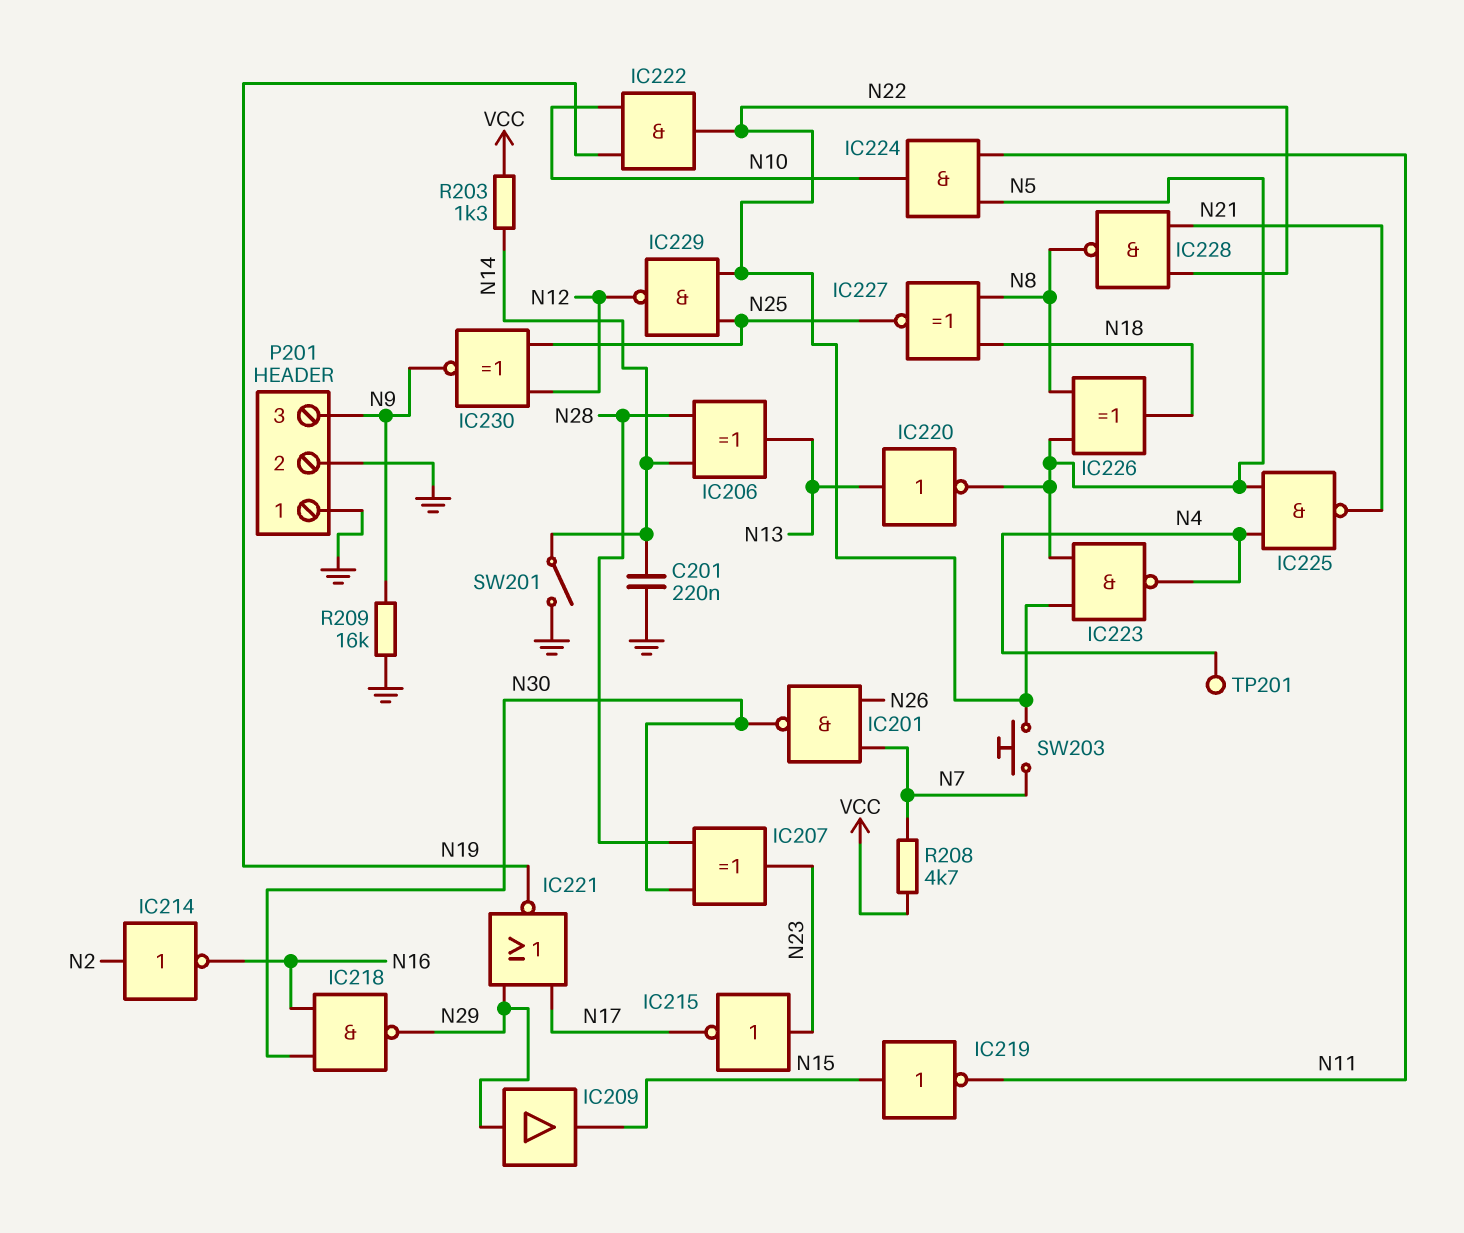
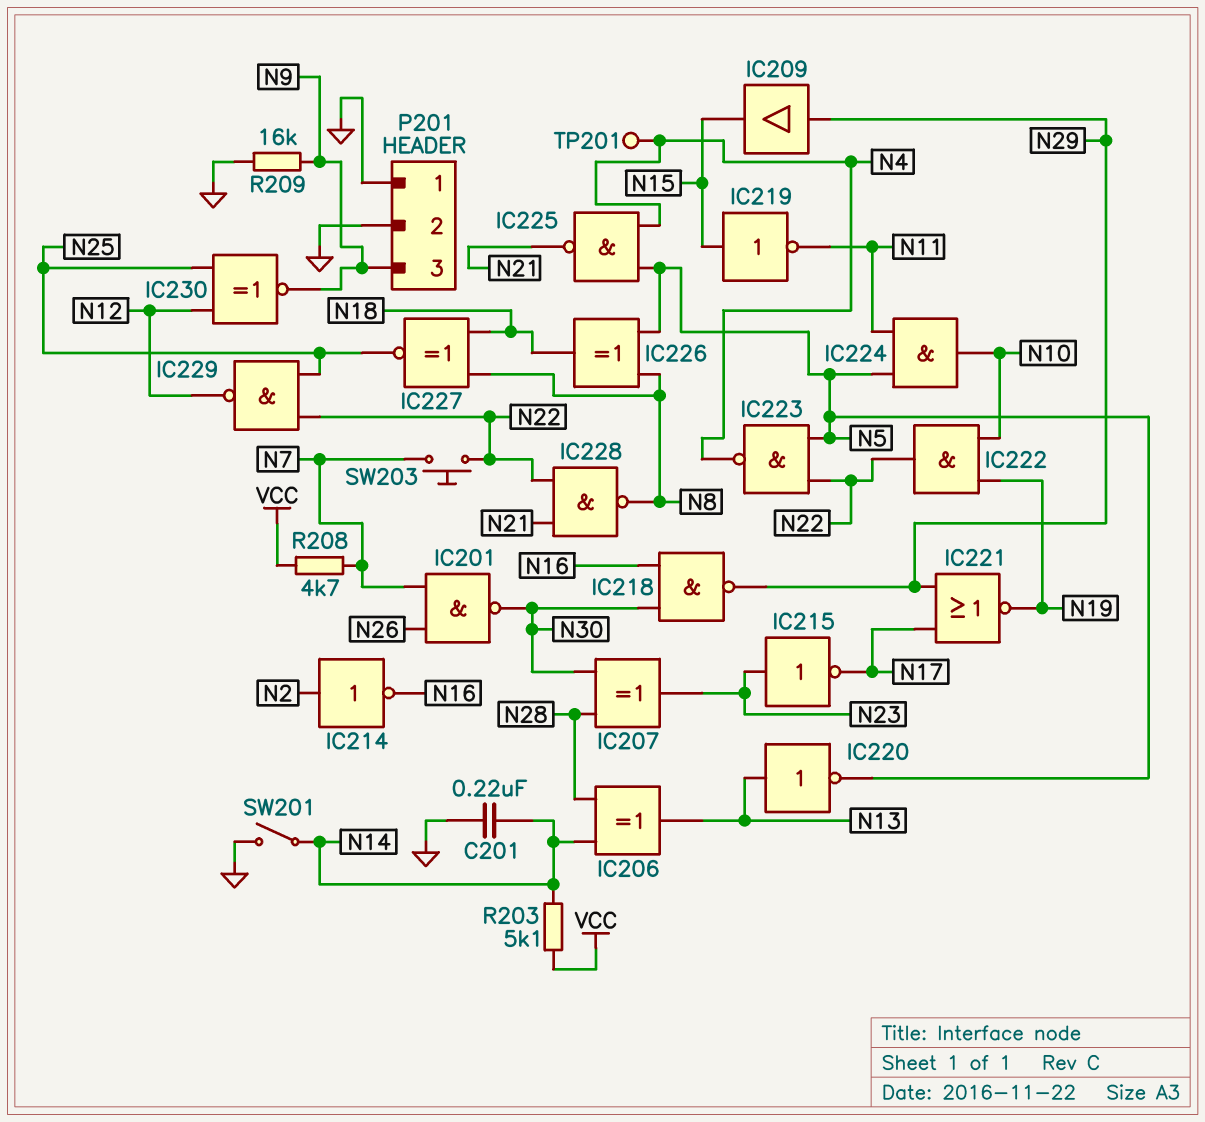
R203: 1.3k (N14, VCC) -> 5.1k (N14, VCC)

